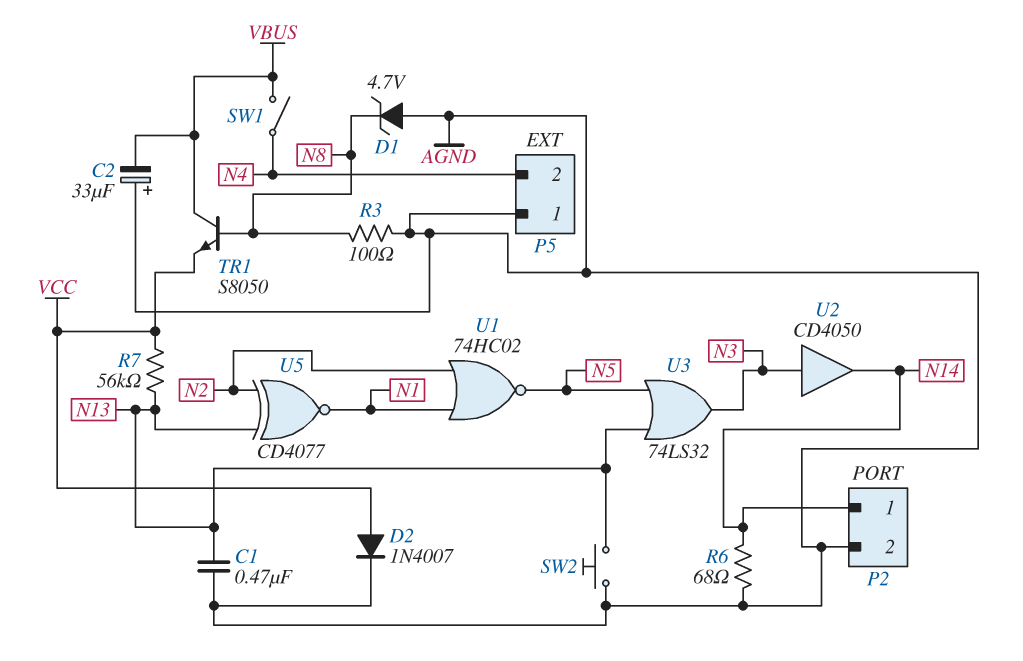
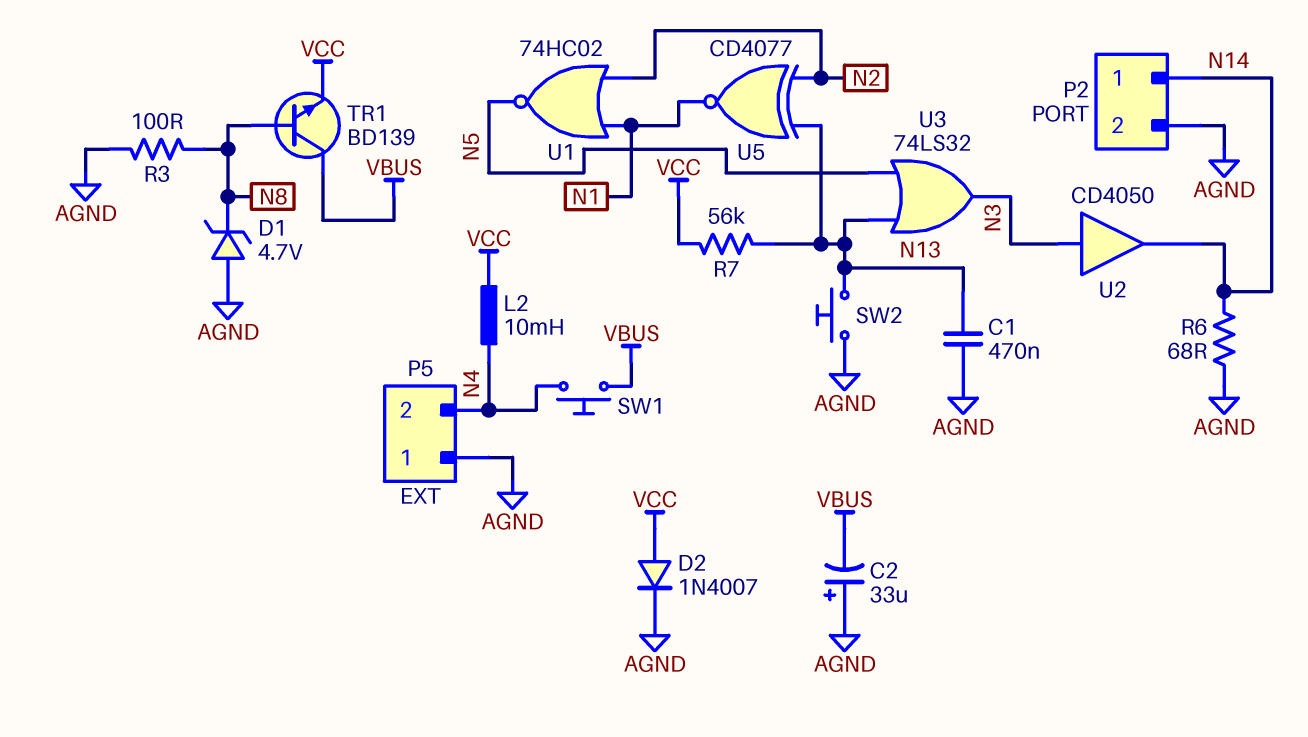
L2: none -> 10mH (N4, VCC)
SW1: switch (N4, VBUS) -> button (N4, VBUS)
TR1: NPN S8050 (B N8, C VBUS, E VCC) -> NPN BD139 (B N8, C VBUS, E VCC)

